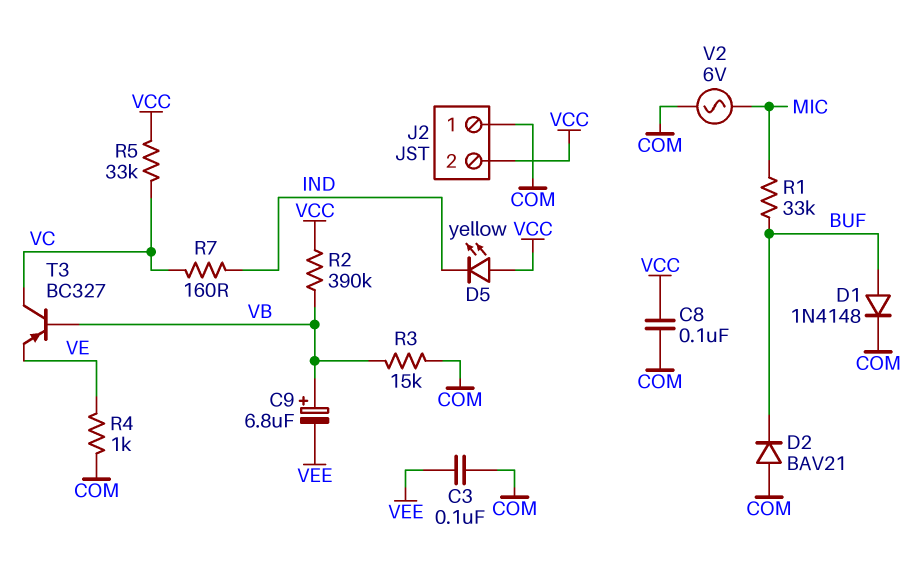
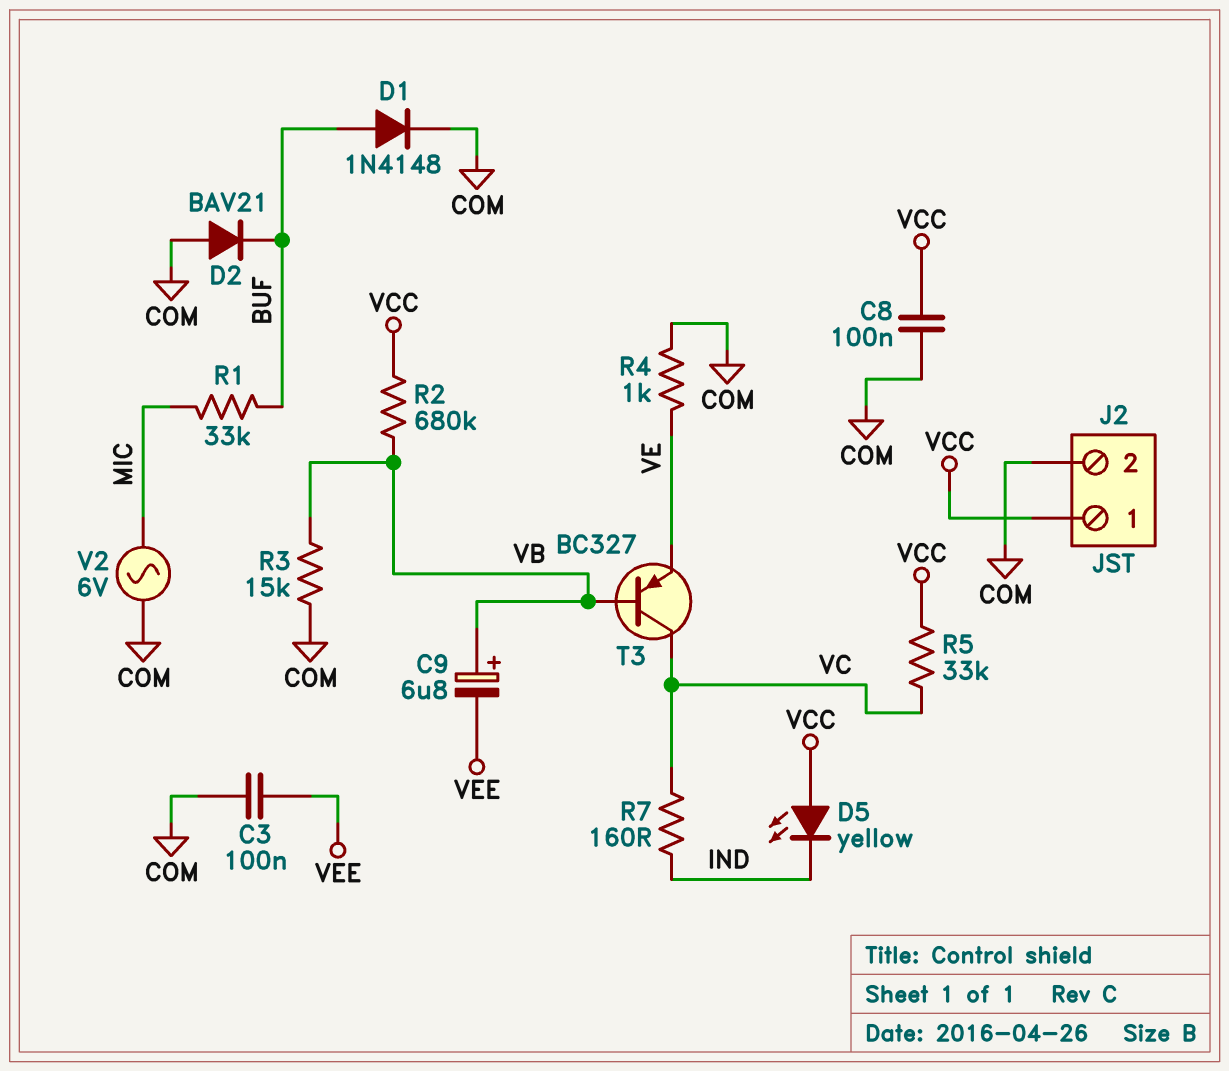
J2 pin 1: COM -> VCC
J2 pin 2: VCC -> COM
R2: 390k (VB, VCC) -> 680k (VB, VCC)

